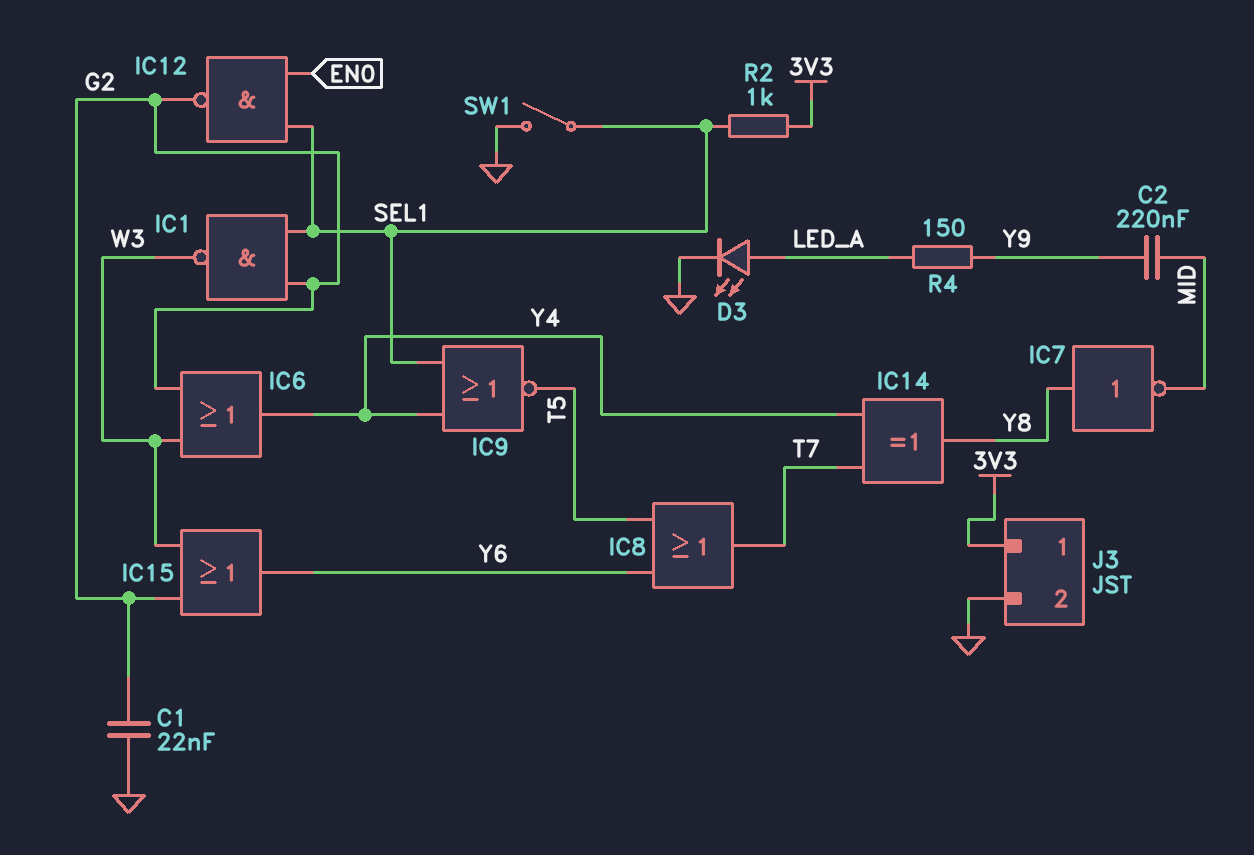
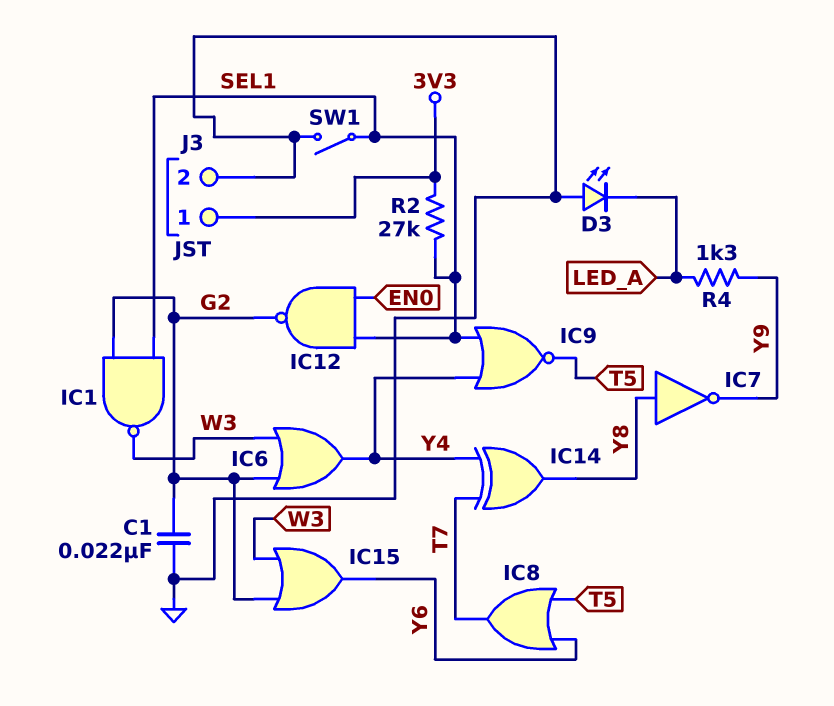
C2: 220nF (MID, Y9) -> none
D3: LED (A LED_A, K GND) -> LED (A GND, K LED_A)
IC7: NOT (in Y8, out MID) -> NOT (in Y8, out Y9)
R2: 1k (3V3, SEL1) -> 27k (3V3, SEL1)
R4: 150 (LED_A, Y9) -> 1.3k (LED_A, Y9)

